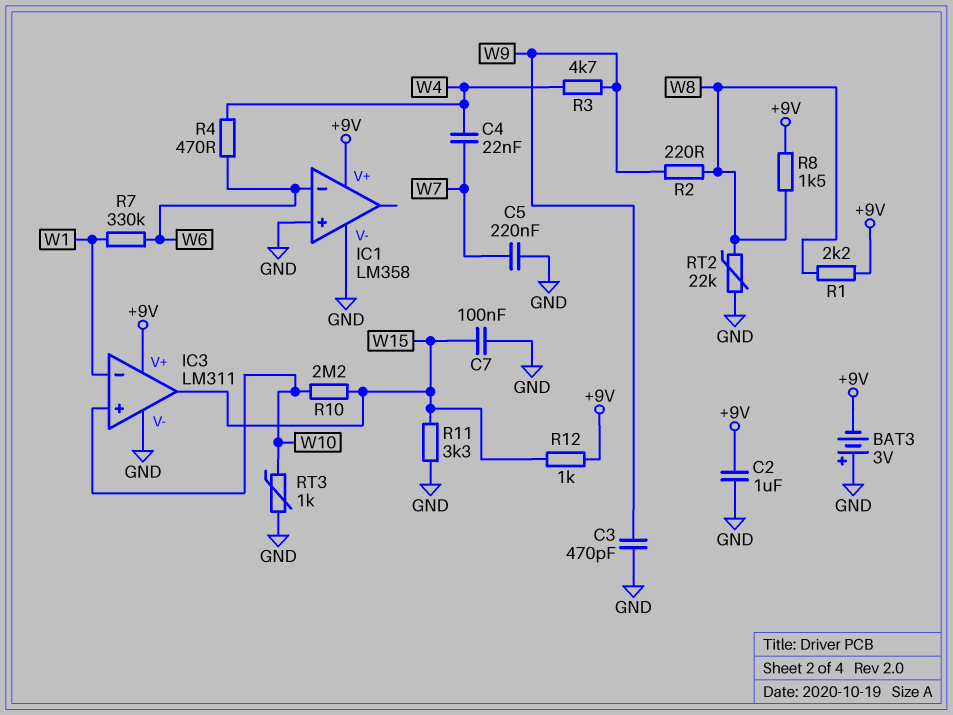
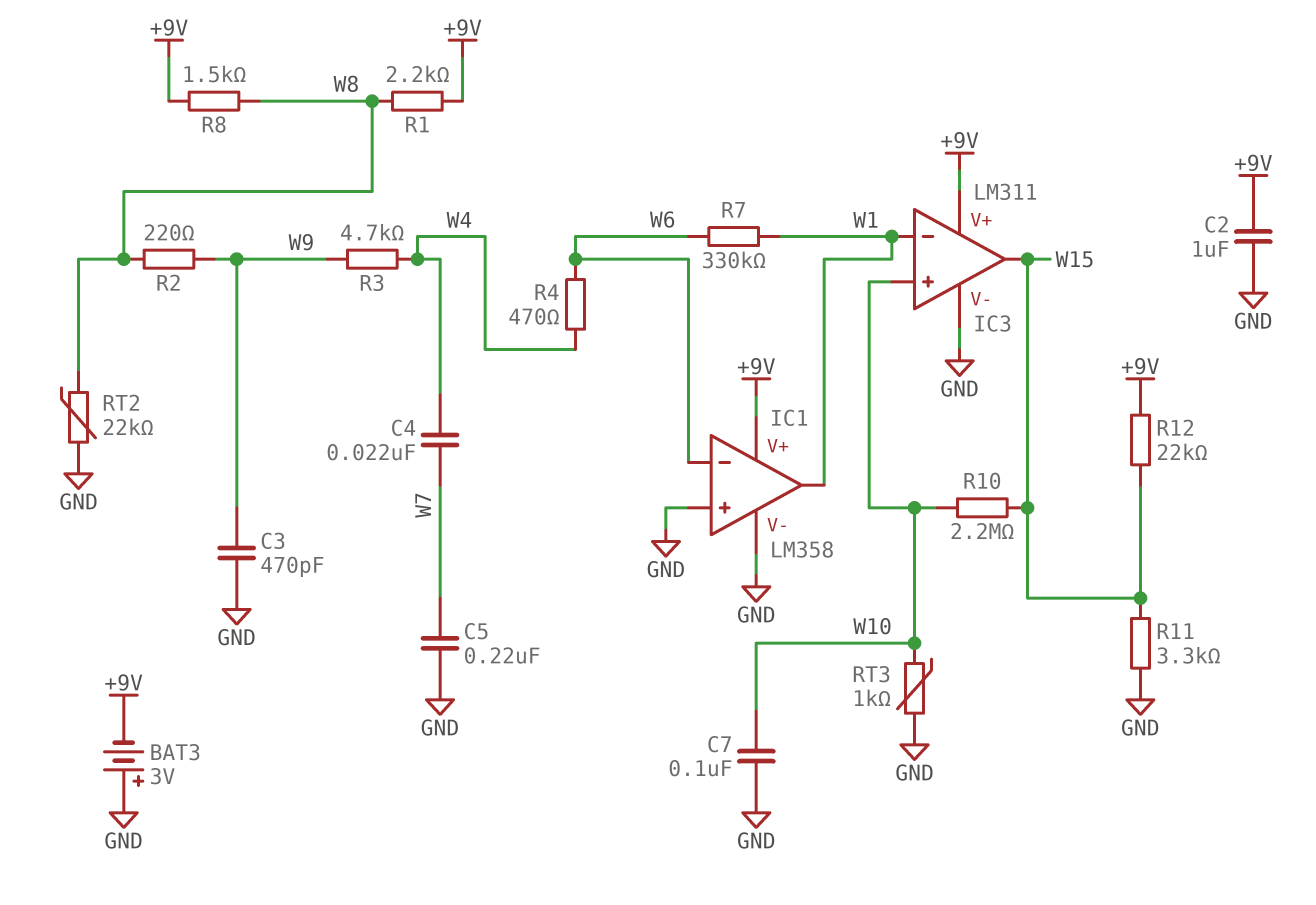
C7: 100nF (GND, W15) -> 100nF (GND, W10)
IC1 pin out: none -> W1
R12: 1k (+9V, W15) -> 22k (+9V, W15)

